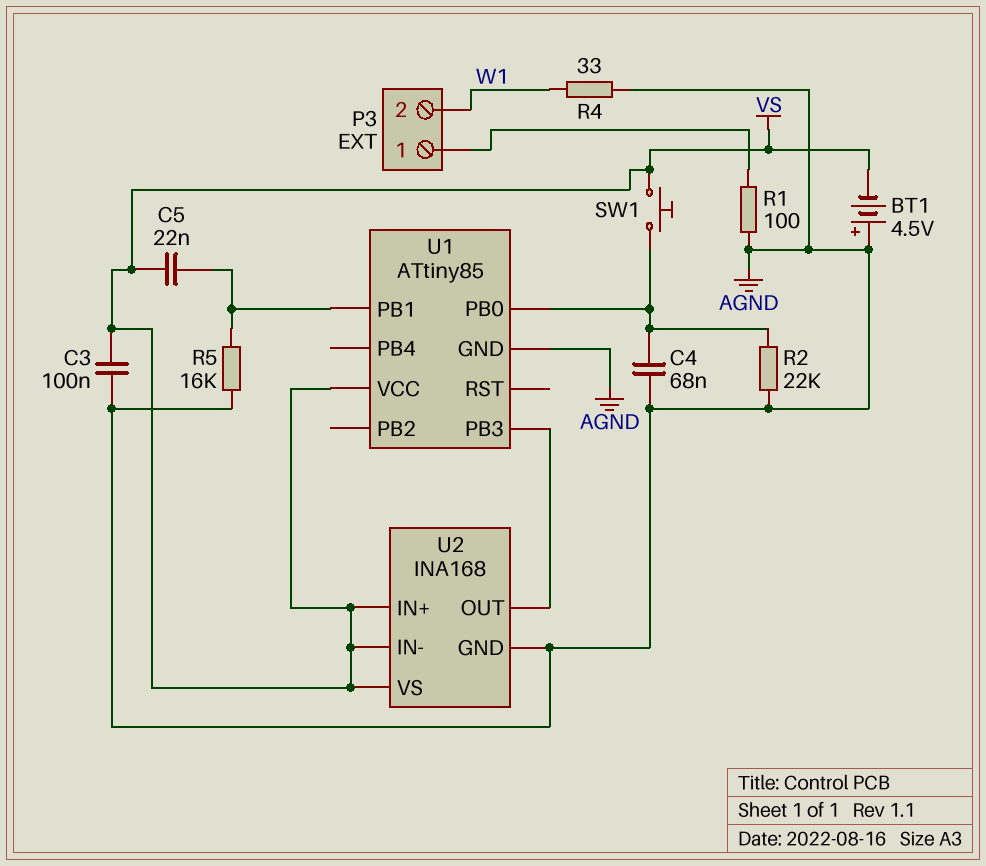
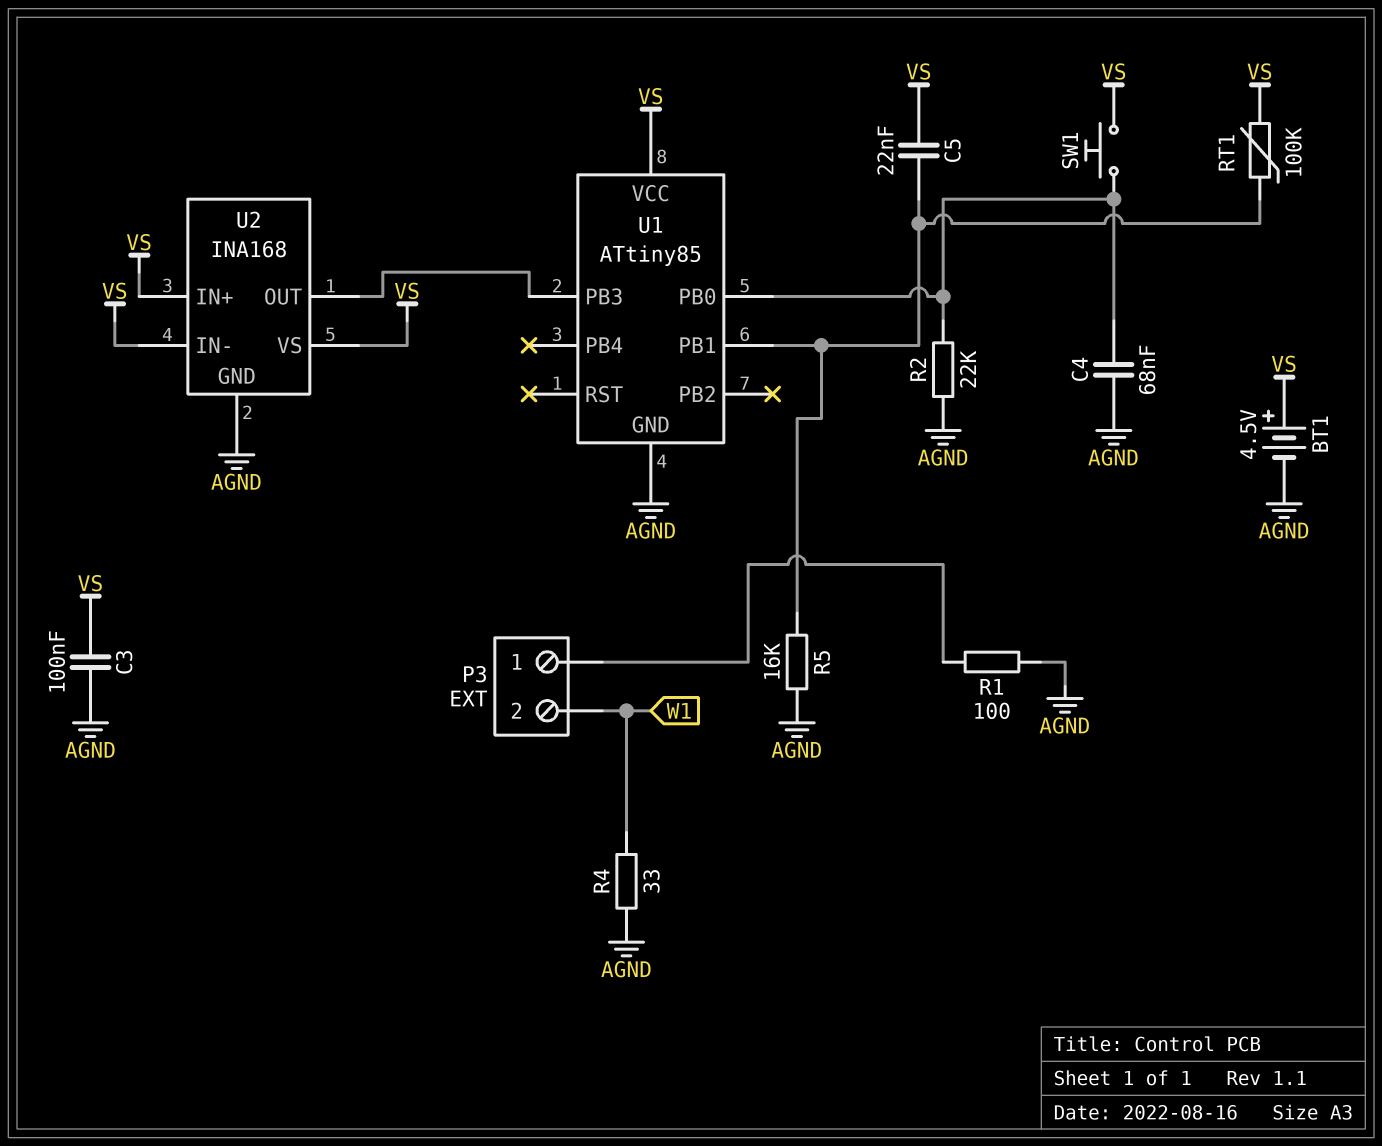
BT1: 4.5V (plus AGND, minus VS) -> 4.5V (plus VS, minus AGND)
RT1: none -> 100k (U1/PB1, VS)

